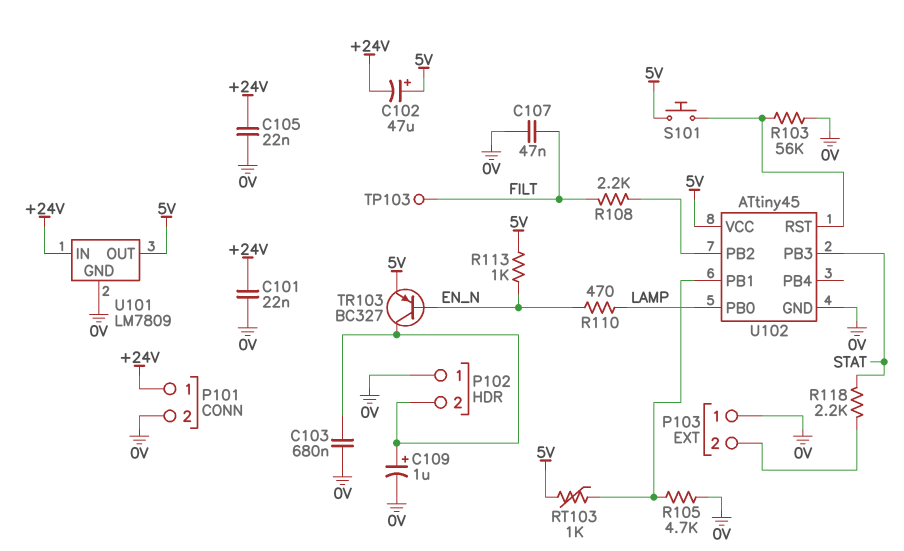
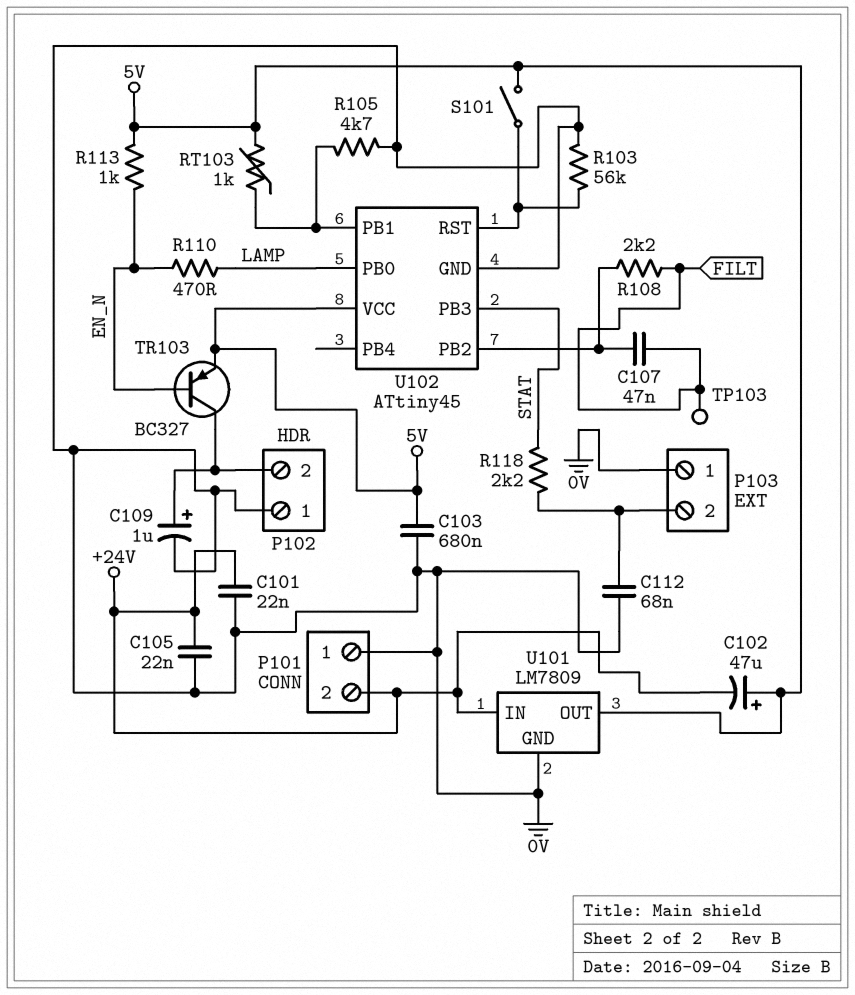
C103: 680nF (0V, P102/2) -> 680nF (0V, 5V)
C107: 47nF (0V, FILT) -> 47nF (FILT, U102/PB2)
C112: none -> 68nF (0V, P103/2)
P101 pin 1: +24V -> 0V
P101 pin 2: 0V -> +24V
S101: button (5V, U102/RST) -> switch (5V, U102/RST)

